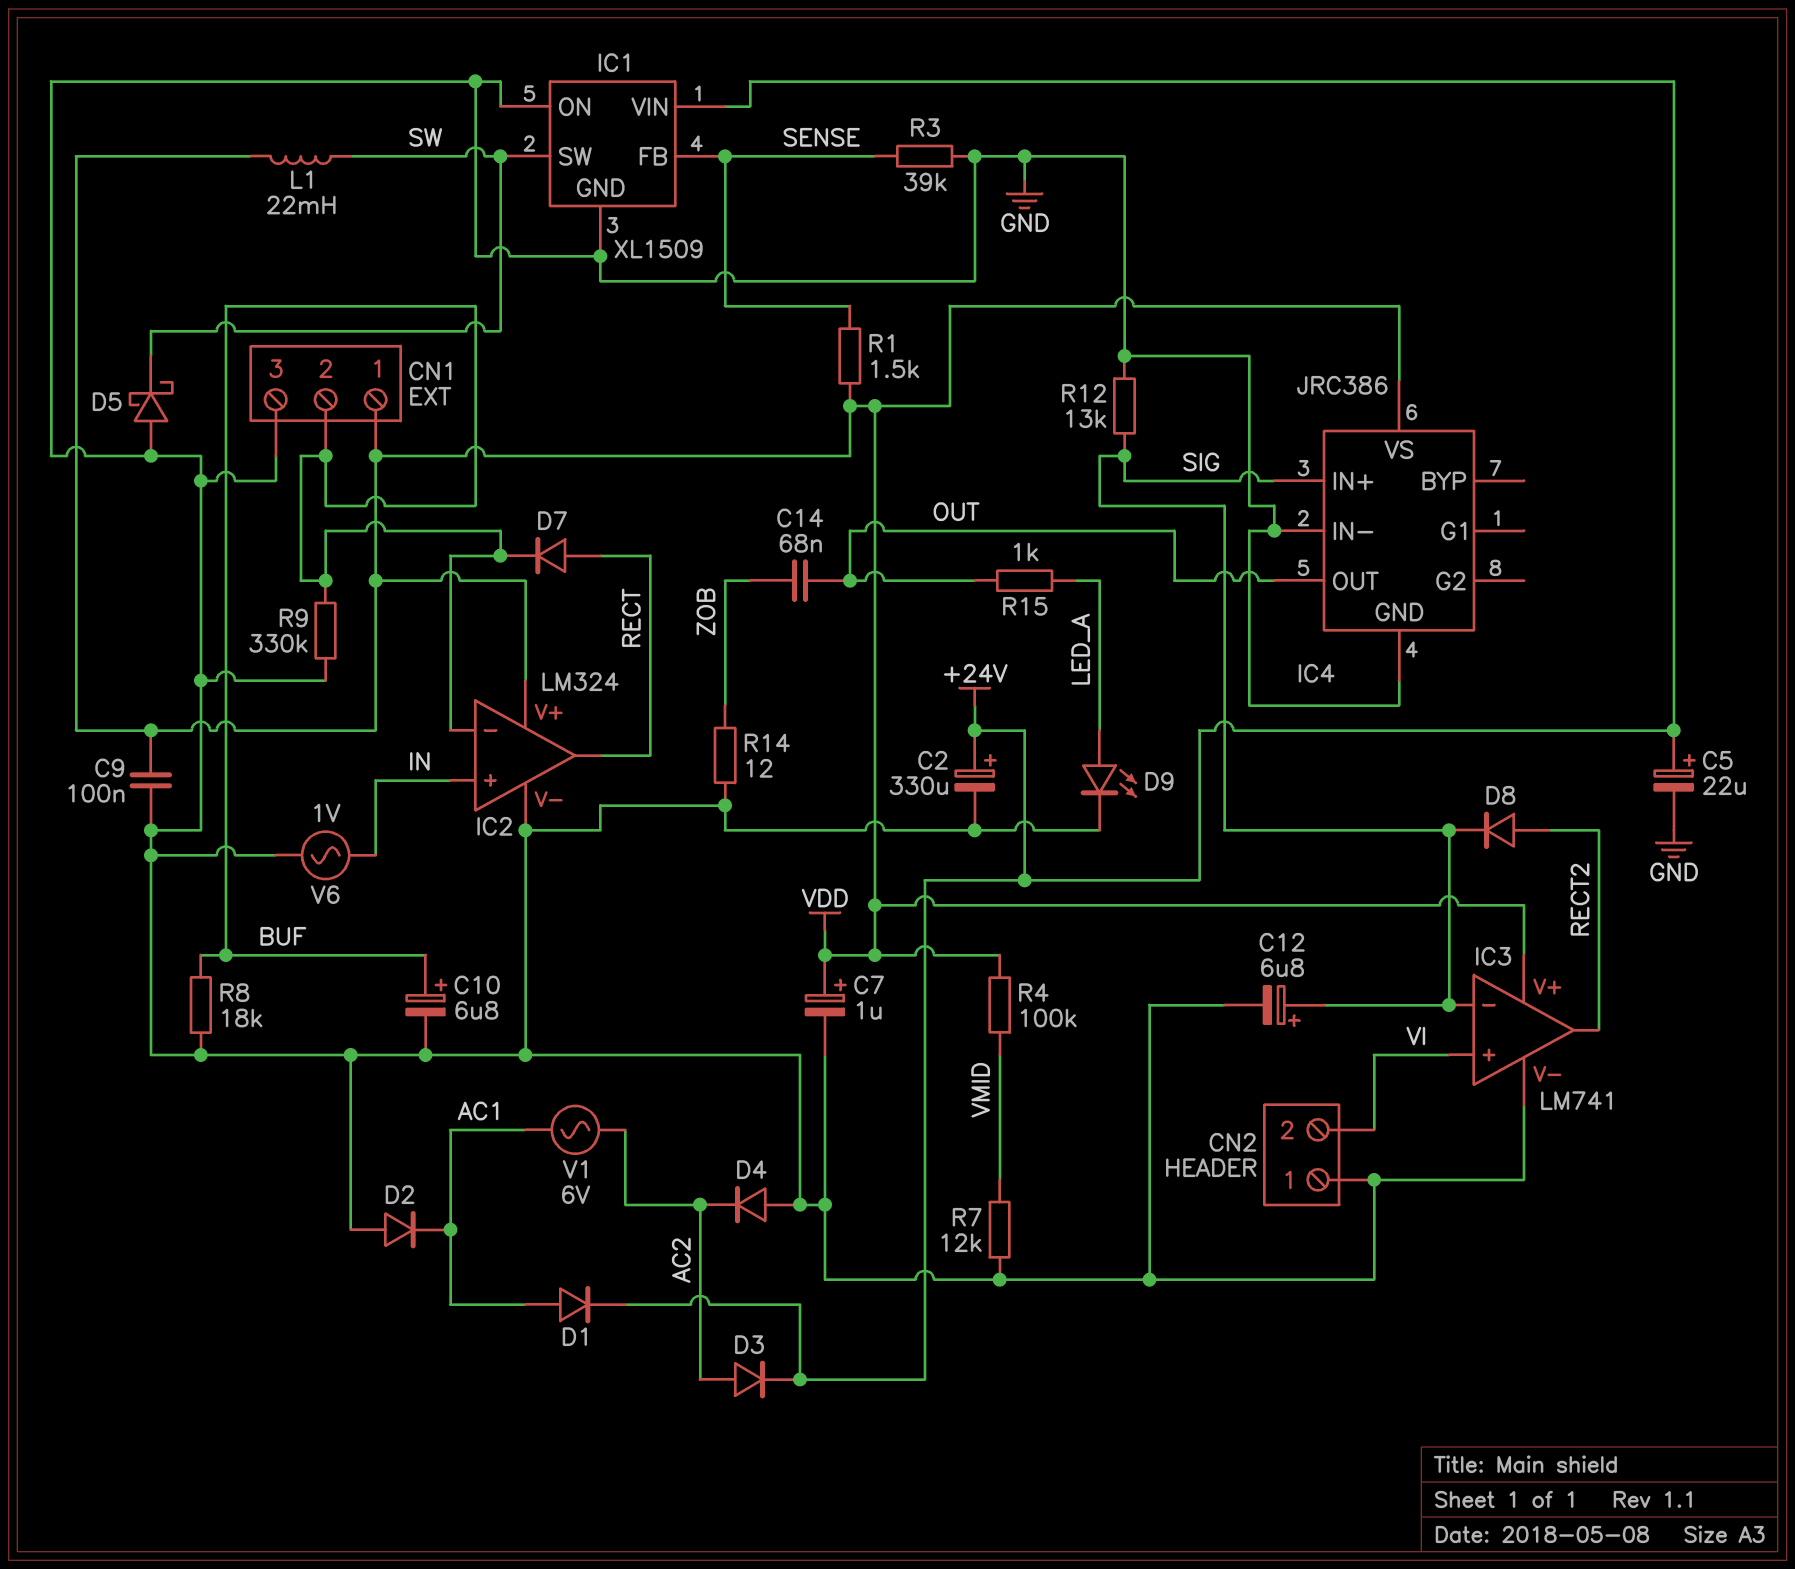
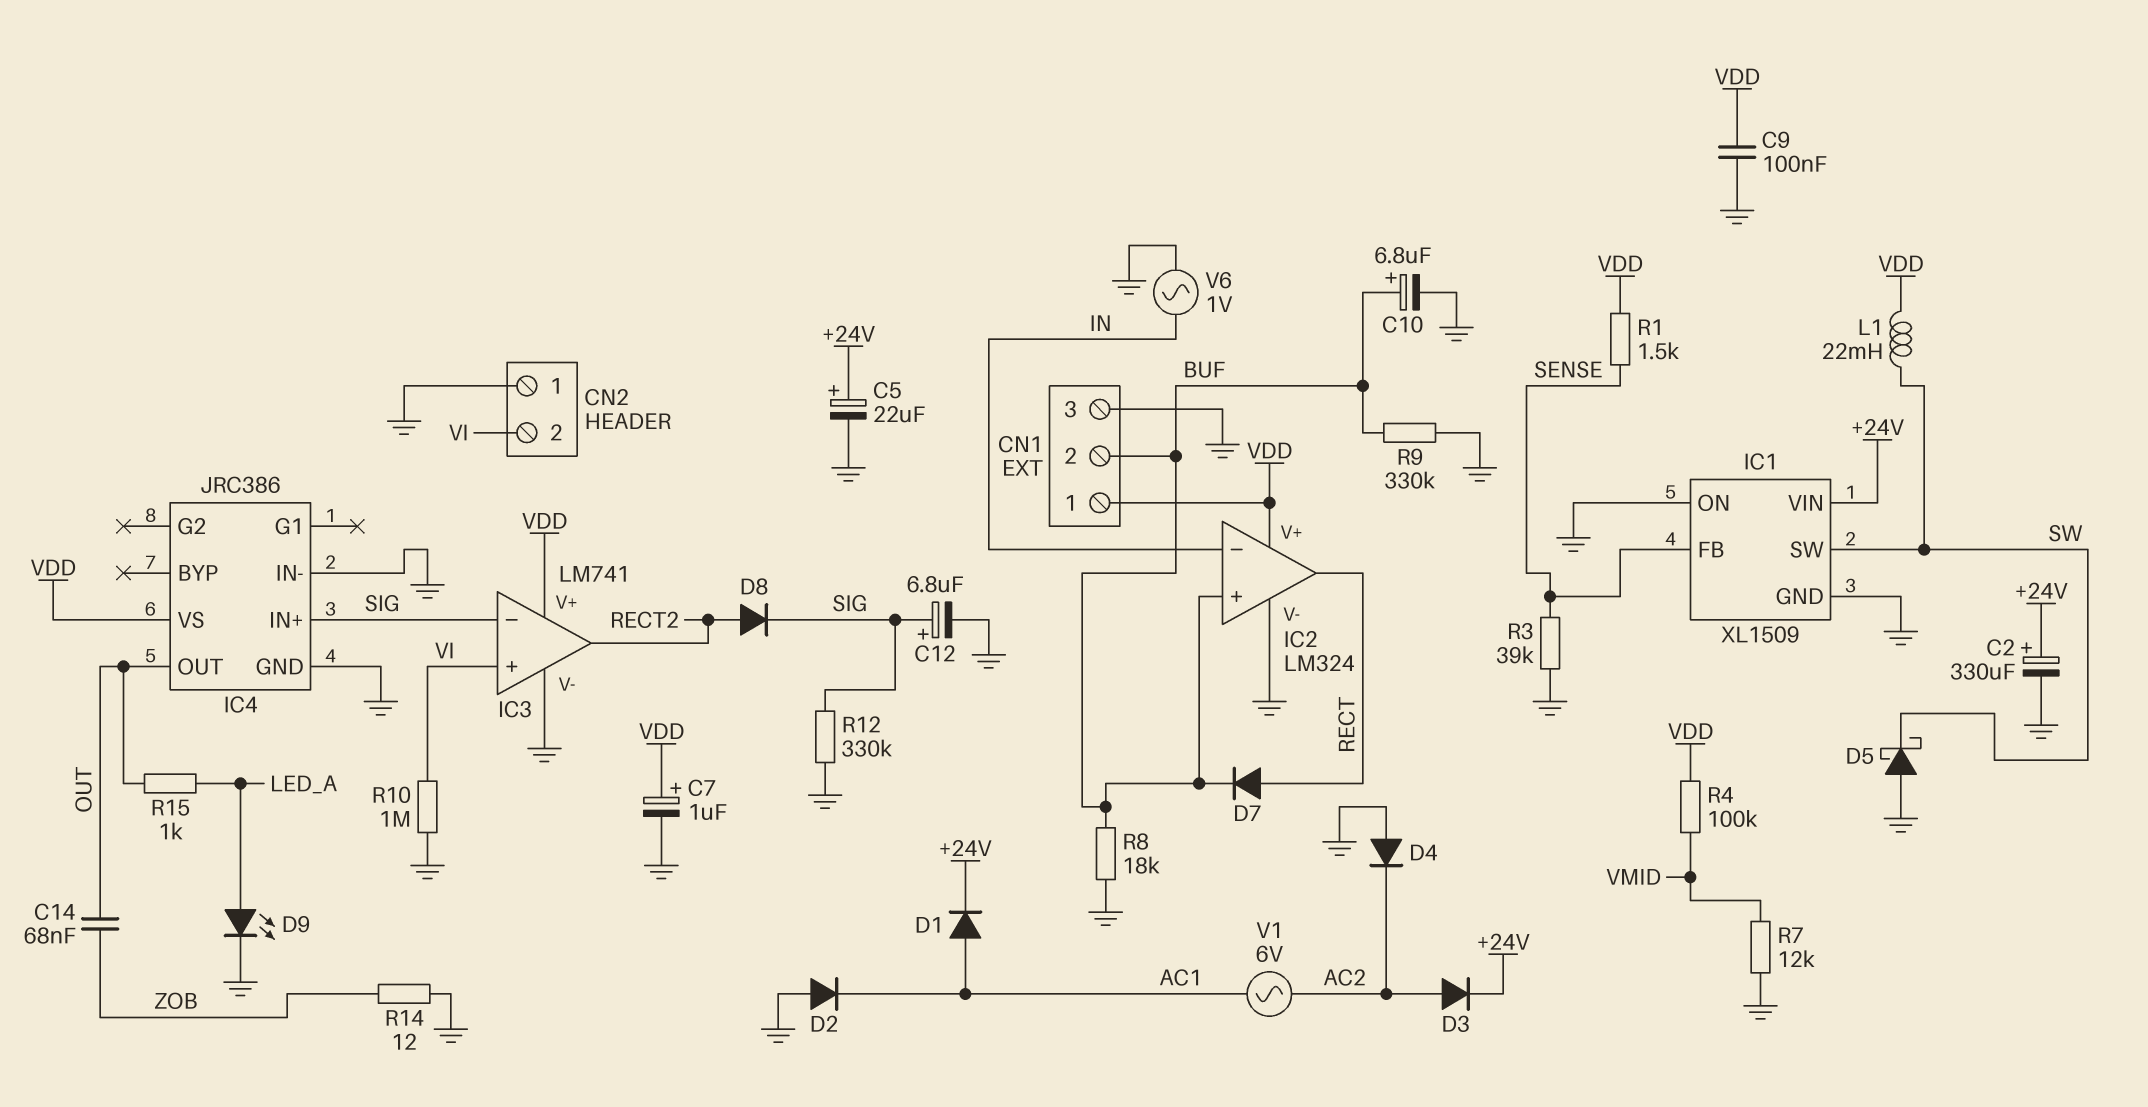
IC2 pin in+: IN -> BUF
IC2 pin in-: BUF -> IN
R10: none -> 1M (GND, VI)
R12: 13k (GND, SIG) -> 330k (GND, SIG)

